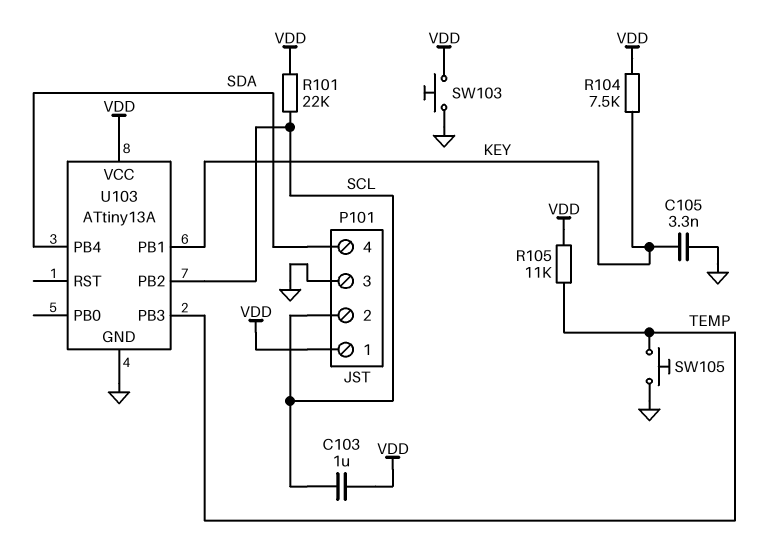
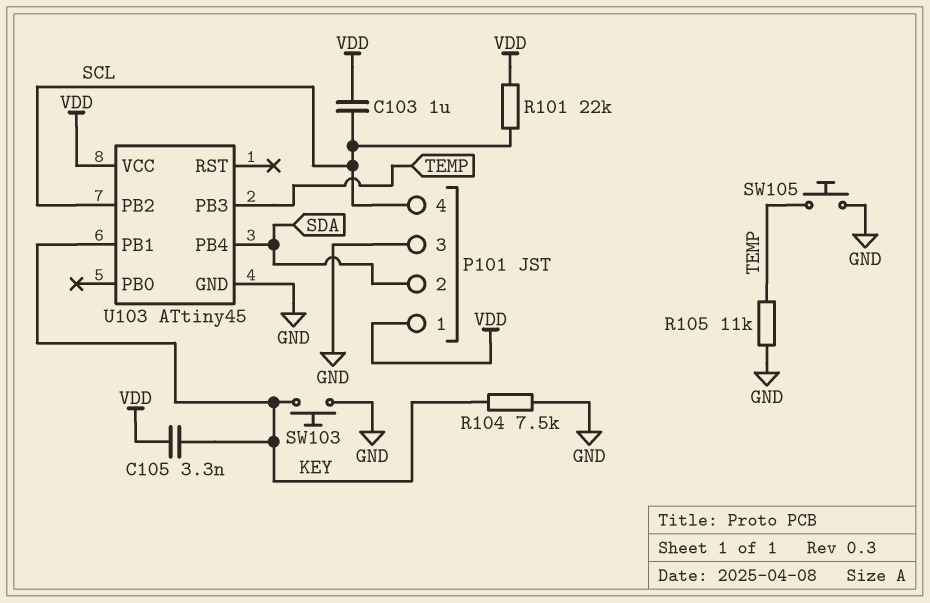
C105: 3.3nF (GND, KEY) -> 3.3nF (KEY, VDD)
P101 pin 2: SCL -> SDA
P101 pin 4: SDA -> SCL
R104: 7.5k (KEY, VDD) -> 7.5k (GND, KEY)
R105: 11k (TEMP, VDD) -> 11k (GND, TEMP)
SW103: button (GND, VDD) -> button (GND, KEY)
U103: ATtiny13A -> ATtiny45

